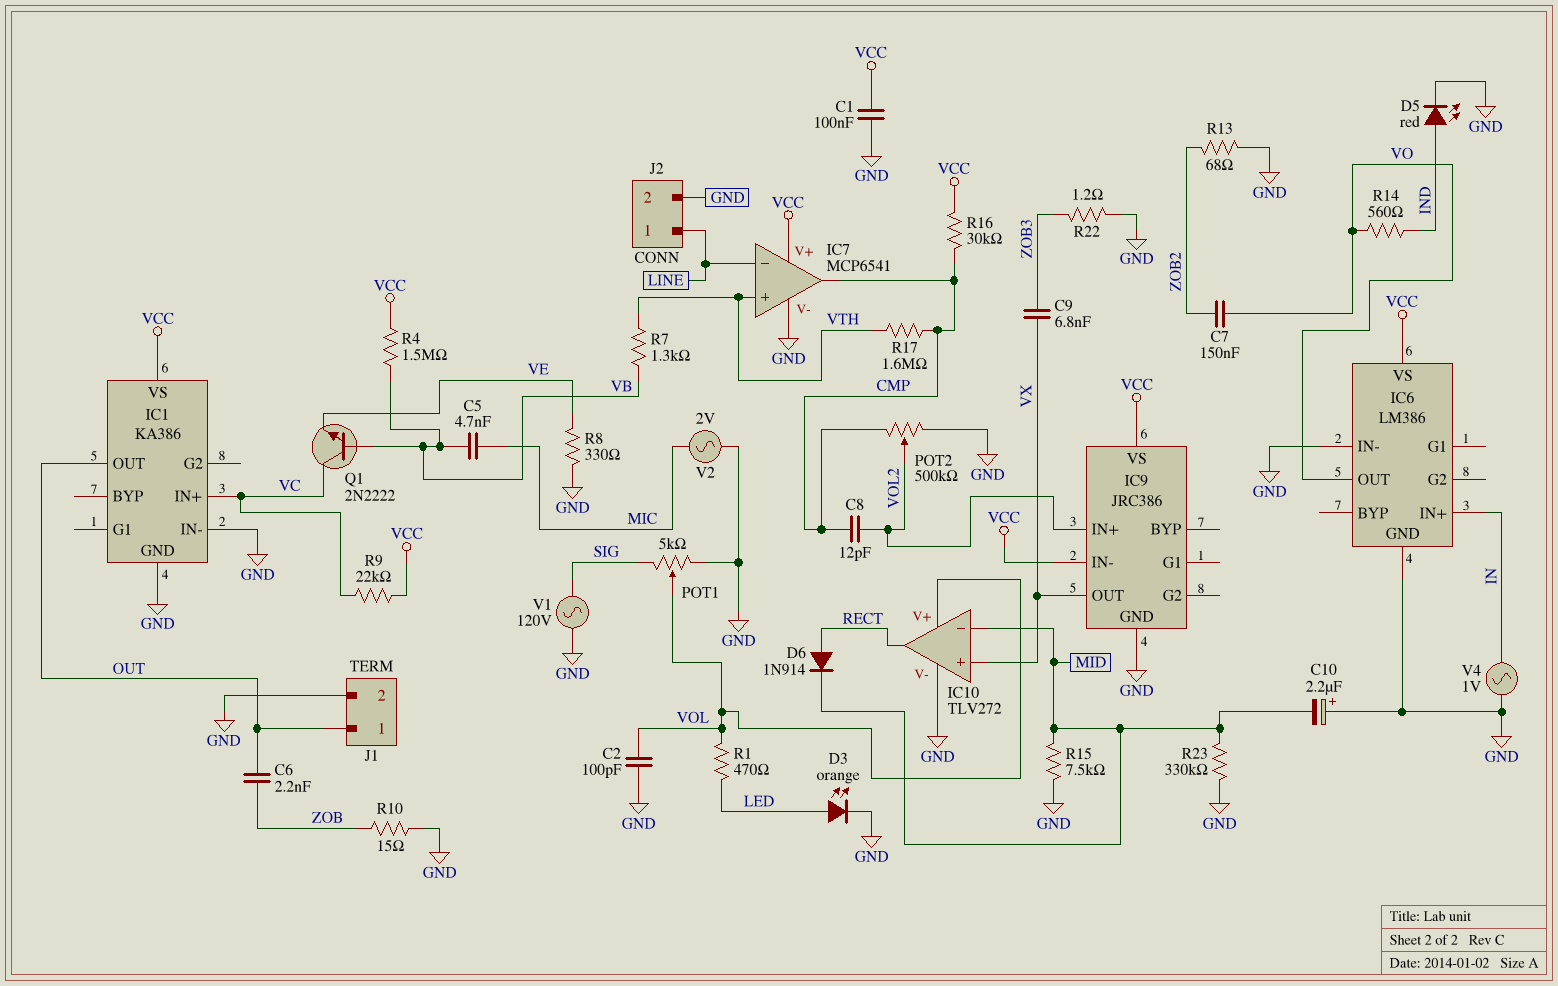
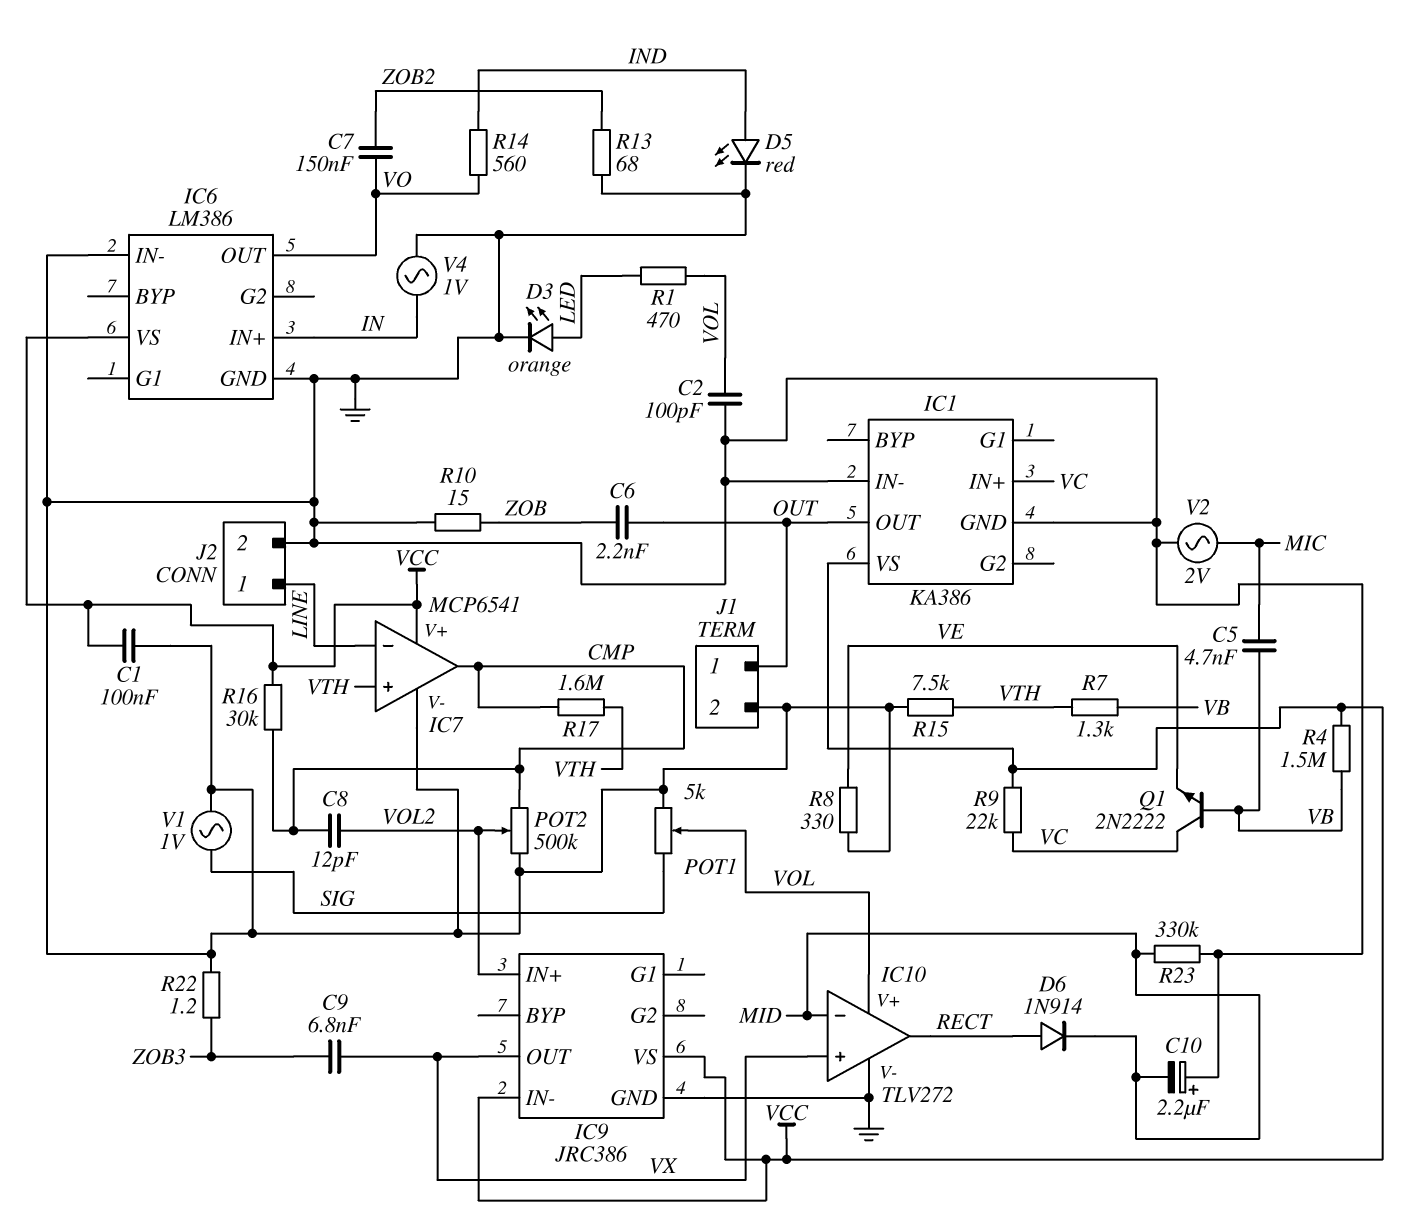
R15: 7.5k (GND, MID) -> 7.5k (GND, VTH)
V1: AC 120V (GND, SIG) -> AC 1V (GND, SIG)

